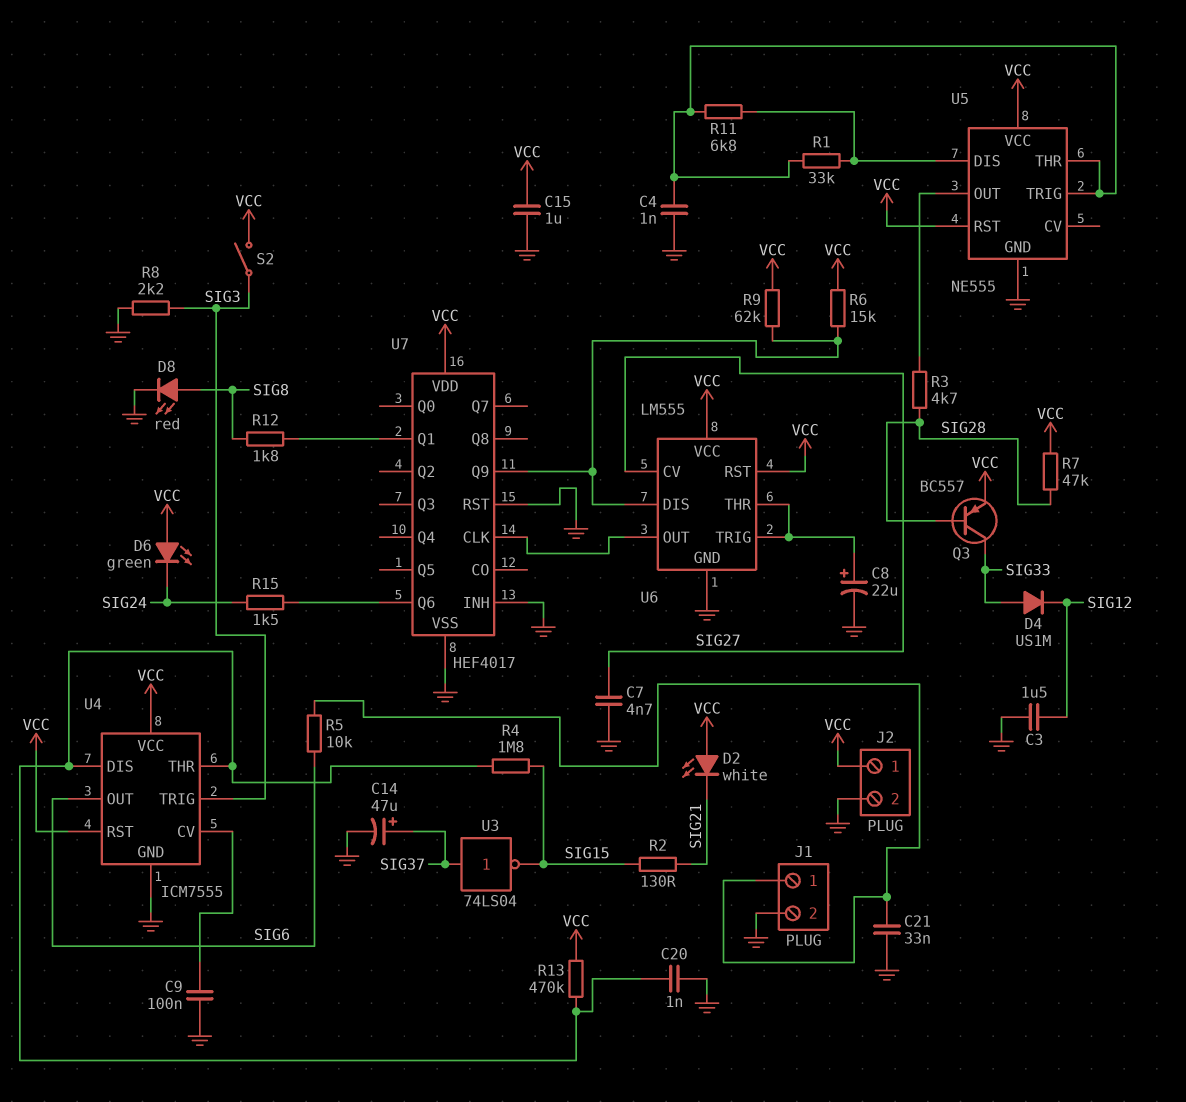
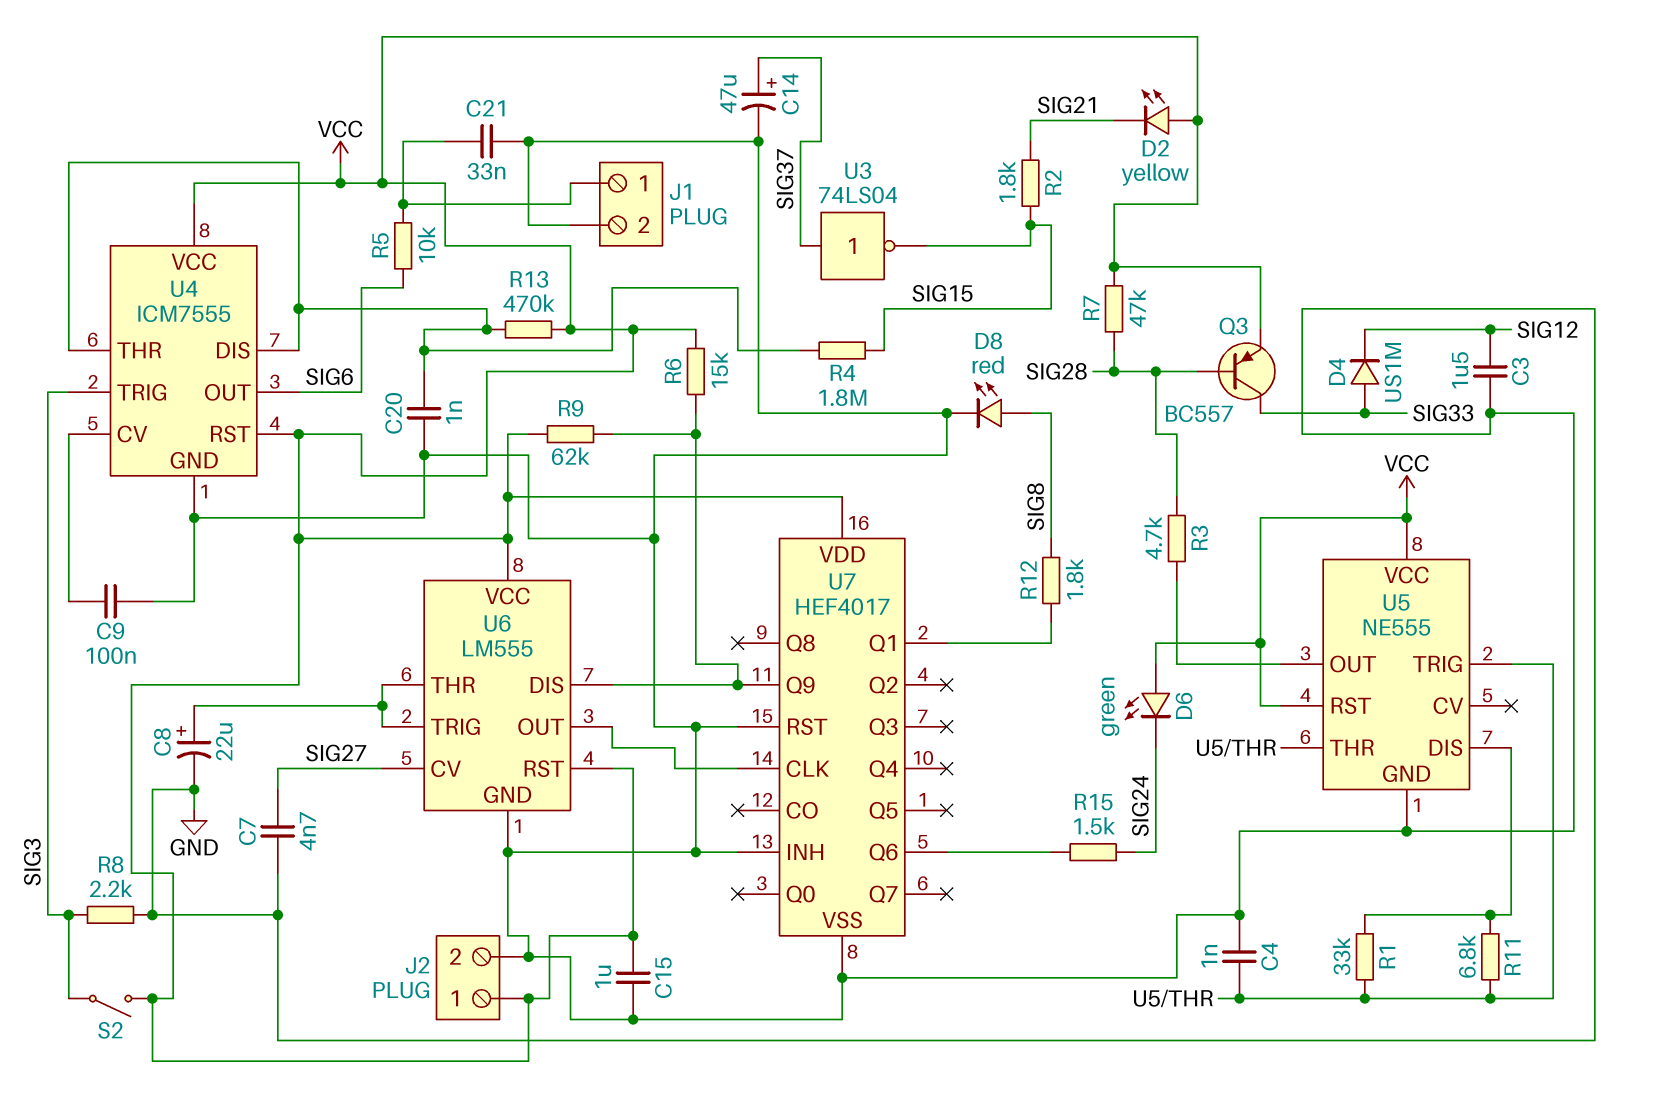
D2: LED white (A VCC, K SIG21) -> LED yellow (A VCC, K SIG21)
R2: 130 (SIG15, SIG21) -> 1.8k (SIG15, SIG21)

